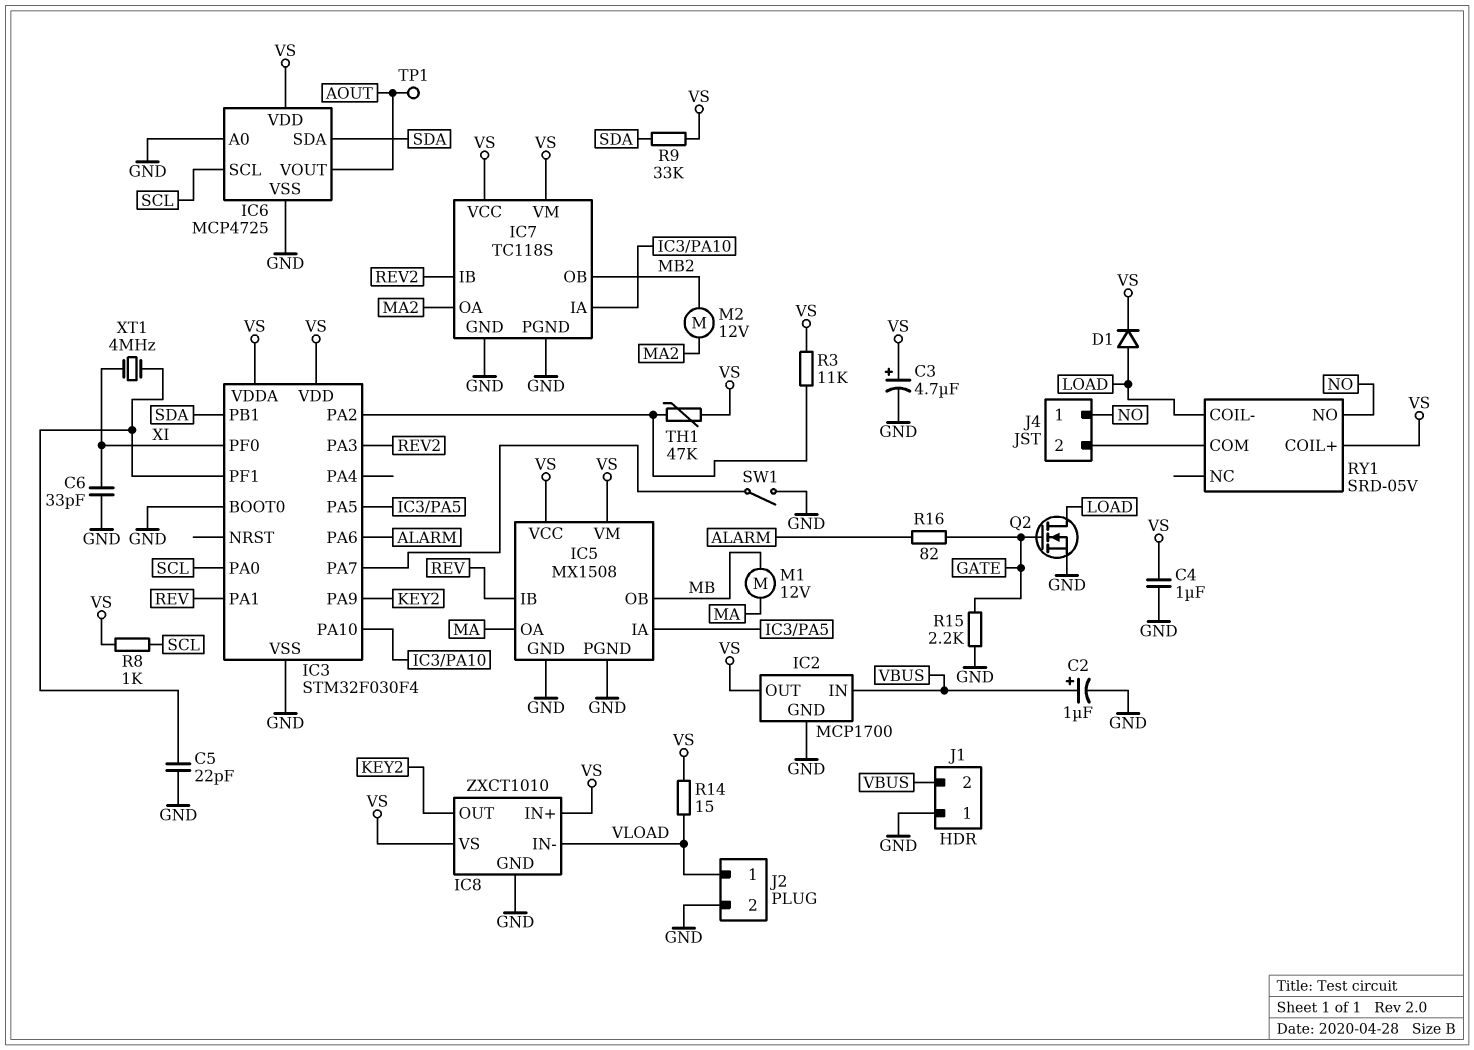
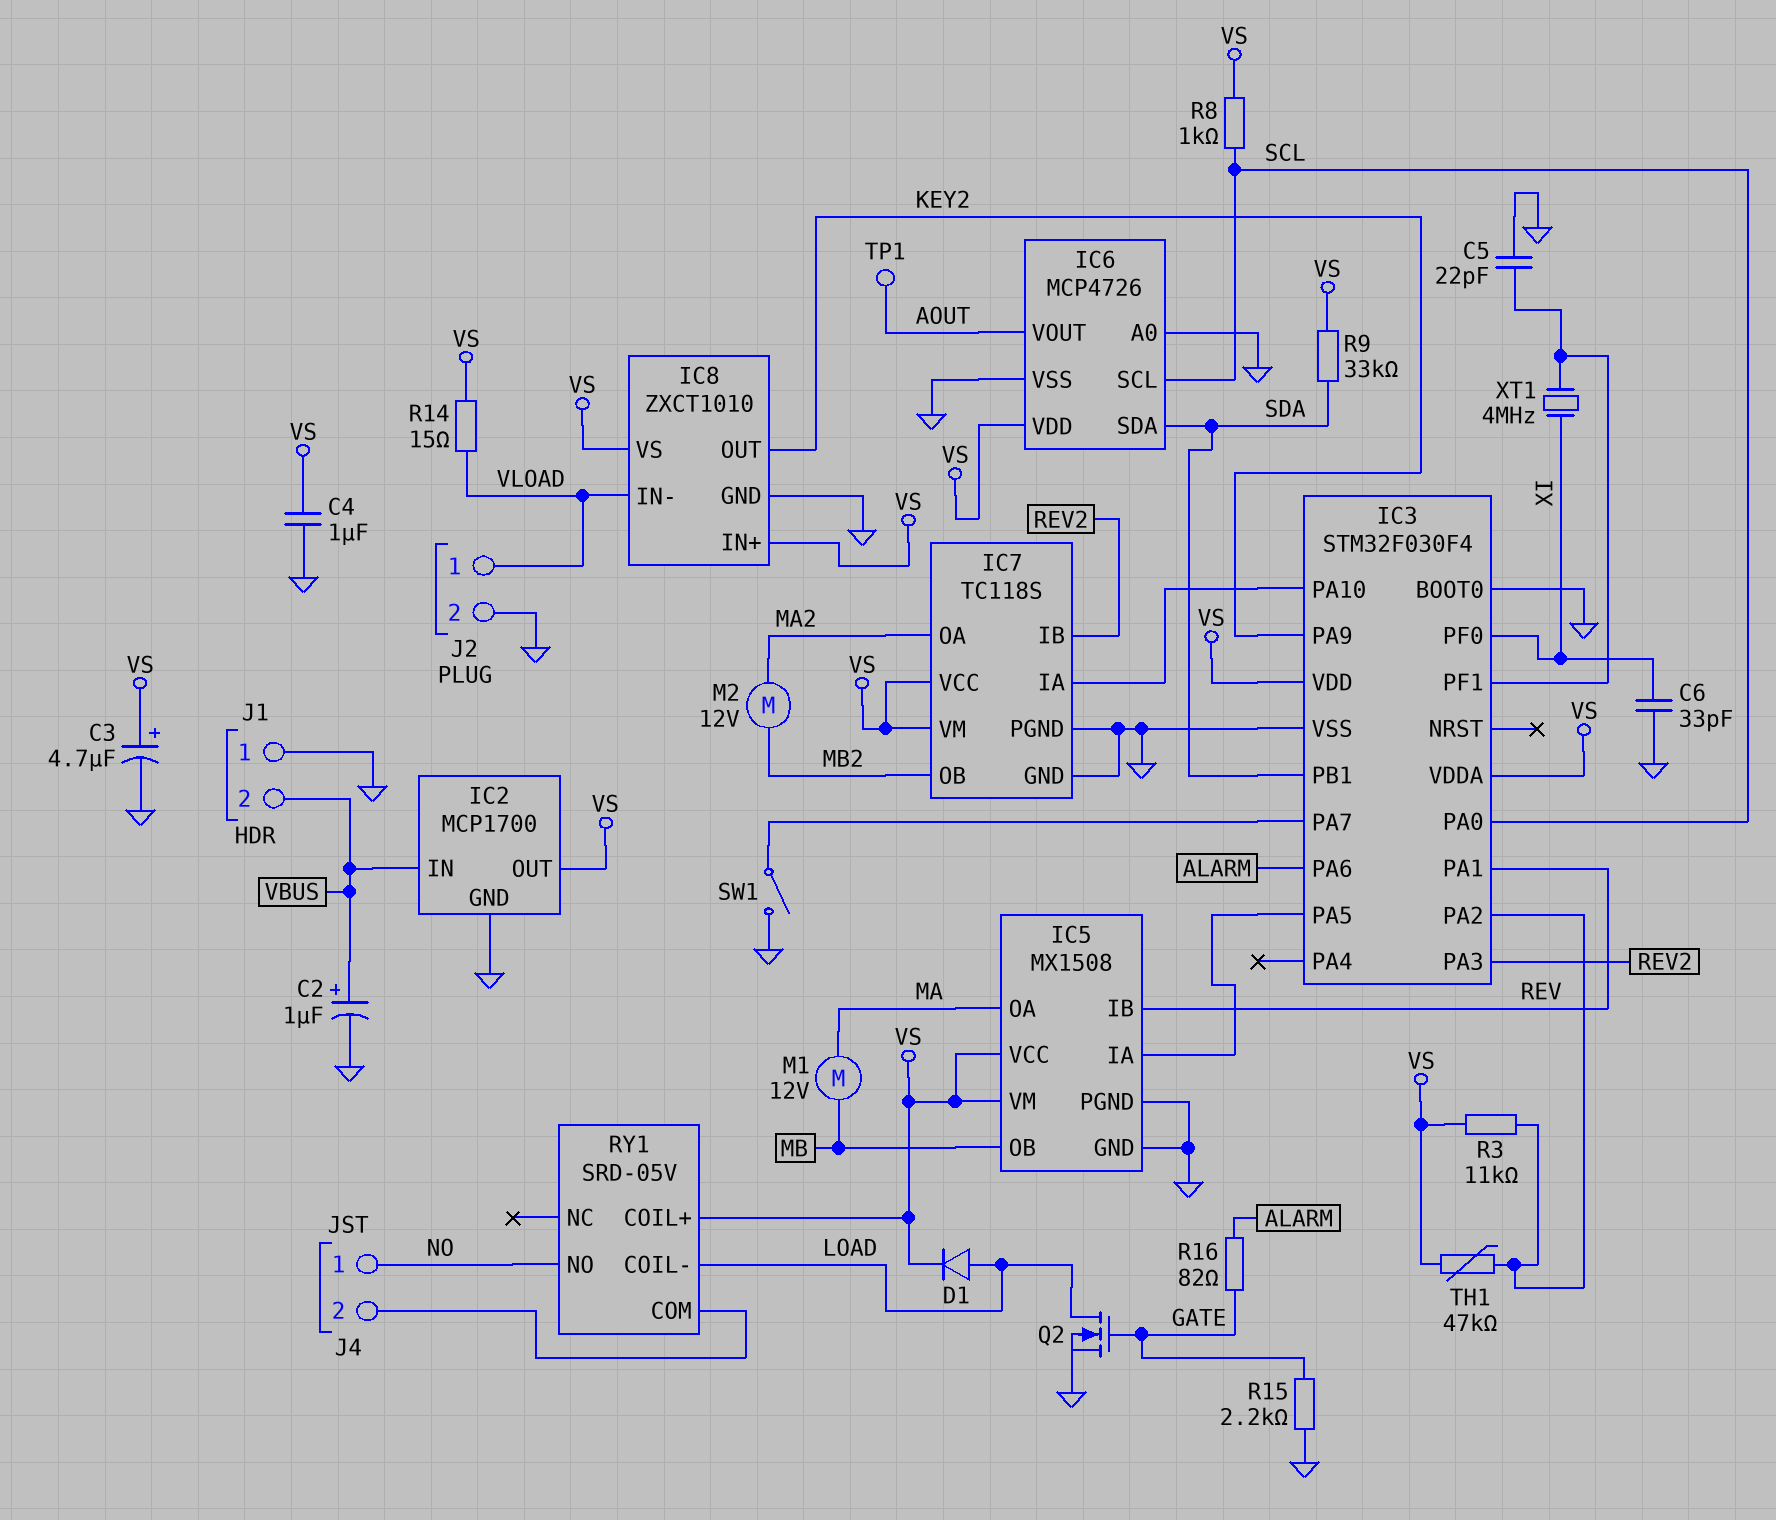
IC6: MCP4725 -> MCP4726

